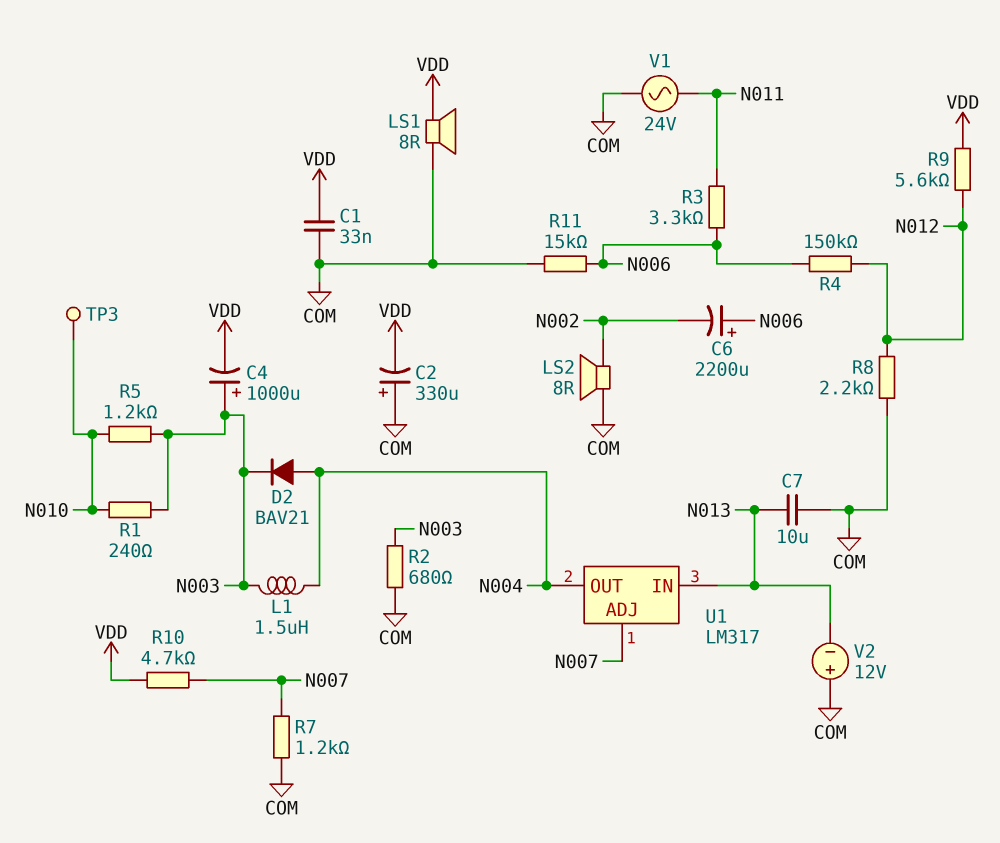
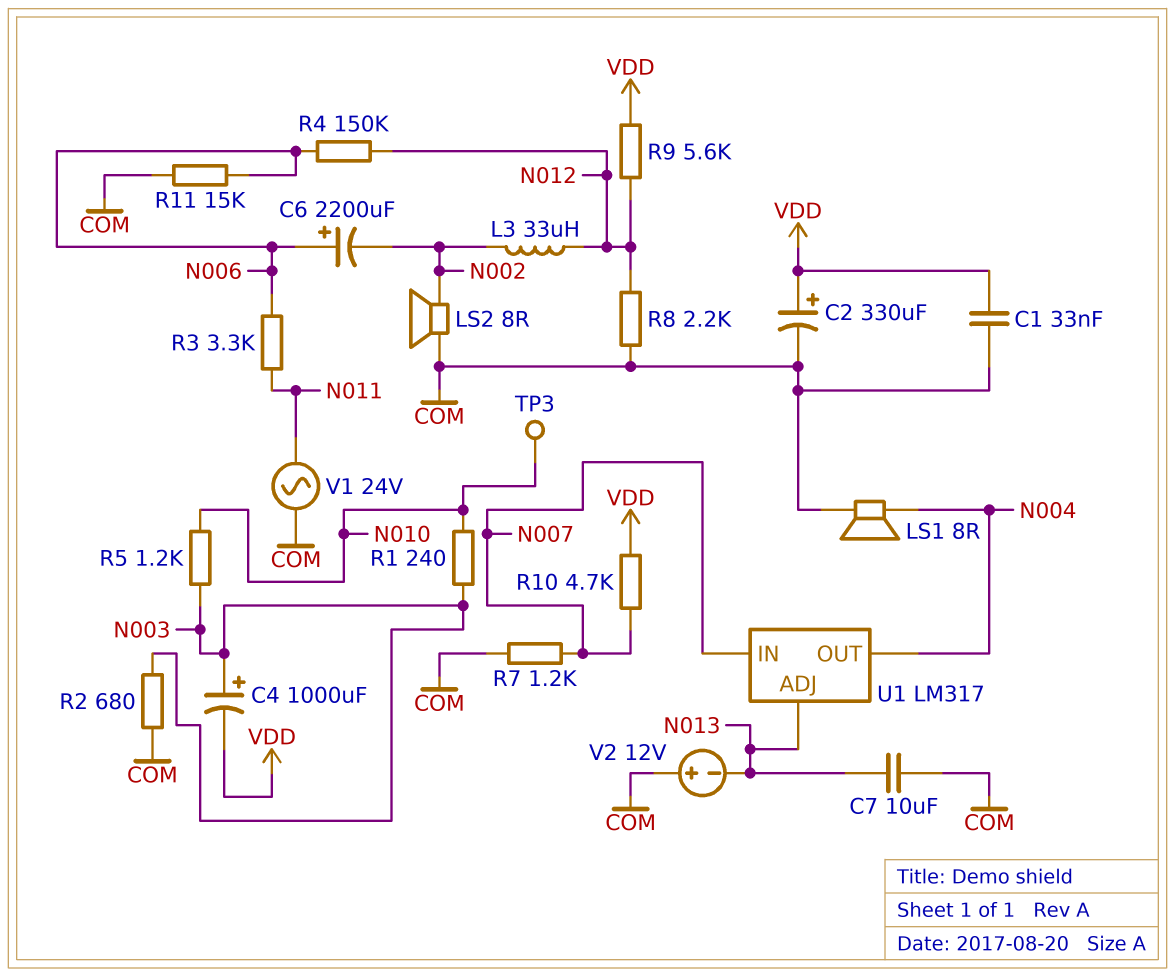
C2: 330uF (plus COM, minus VDD) -> 330uF (plus VDD, minus COM)
D2: diode BAV21 (A N004, K N003) -> none
L1: 1.5uH (N003, N004) -> none
L3: none -> 33uH (N002, N012)
LS1: speaker 8R (COM, VDD) -> speaker 8R (COM, N004)
U1 pin ADJ: N007 -> N013
U1 pin IN: N013 -> N007

